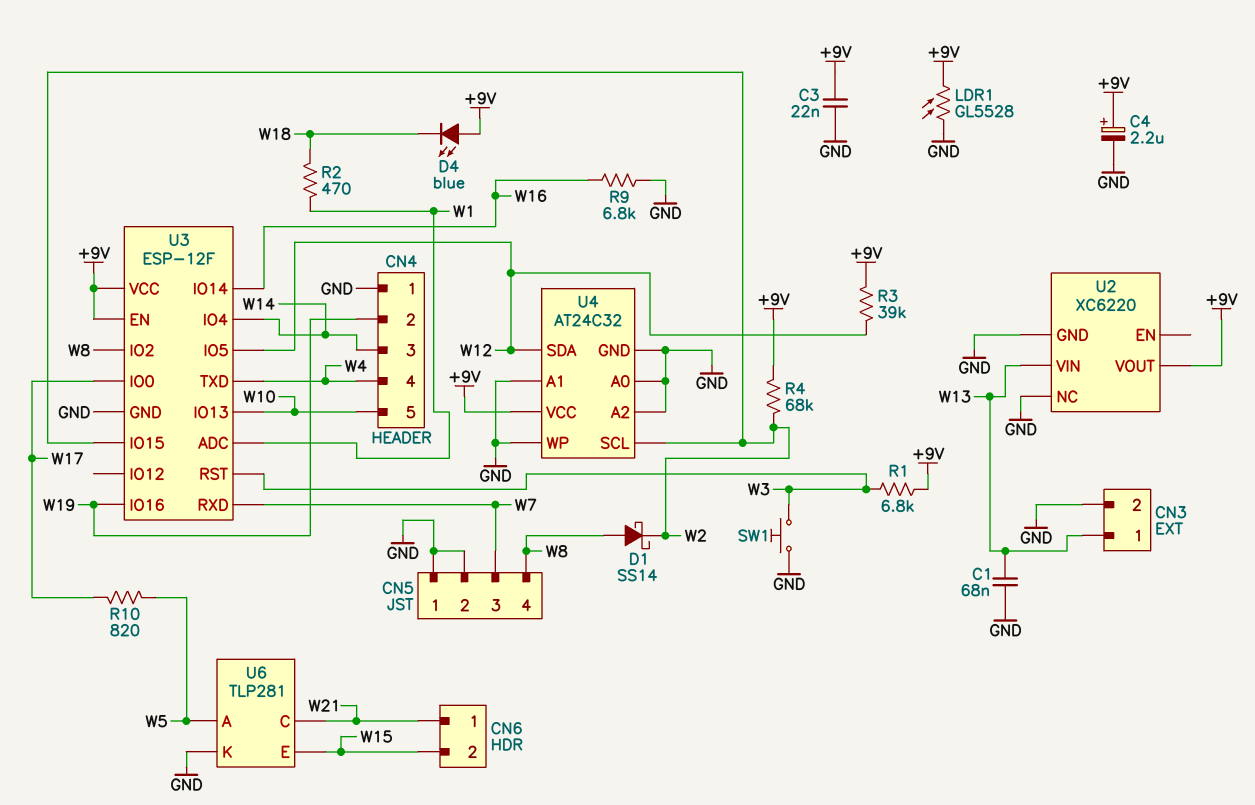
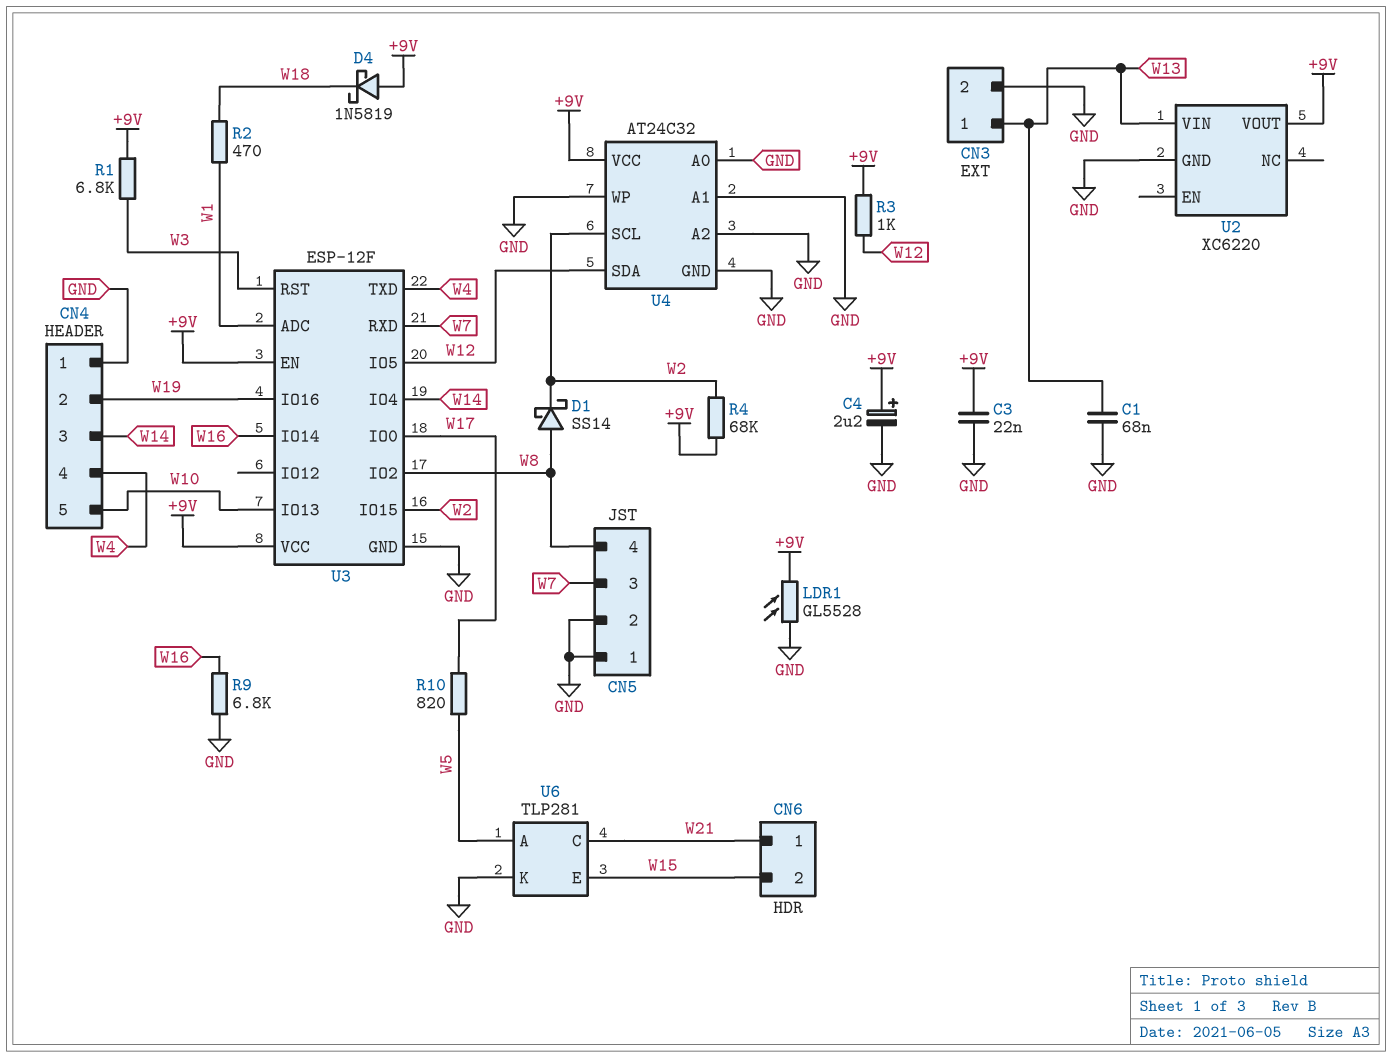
D4: LED blue (A +9V, K W18) -> schottky 1N5819 (A +9V, K W18)
R3: 39k (+9V, W12) -> 1k (+9V, W12)
SW1: button (GND, W3) -> none
U2 pin NC: GND -> none

